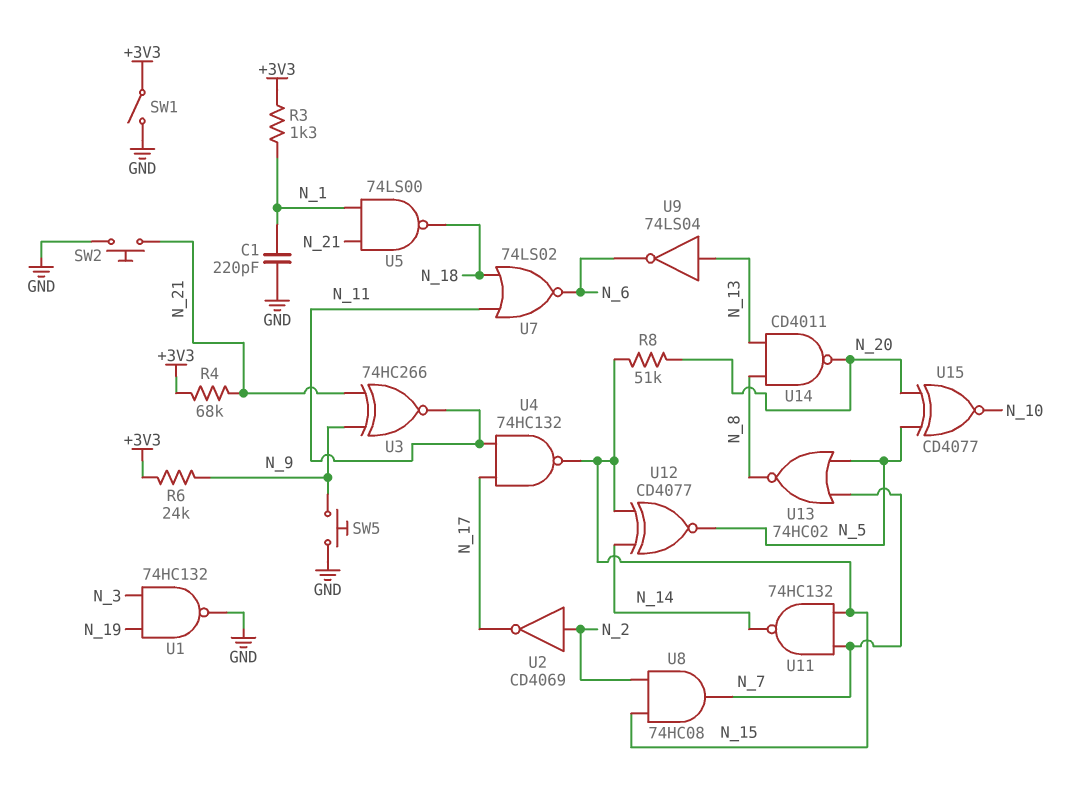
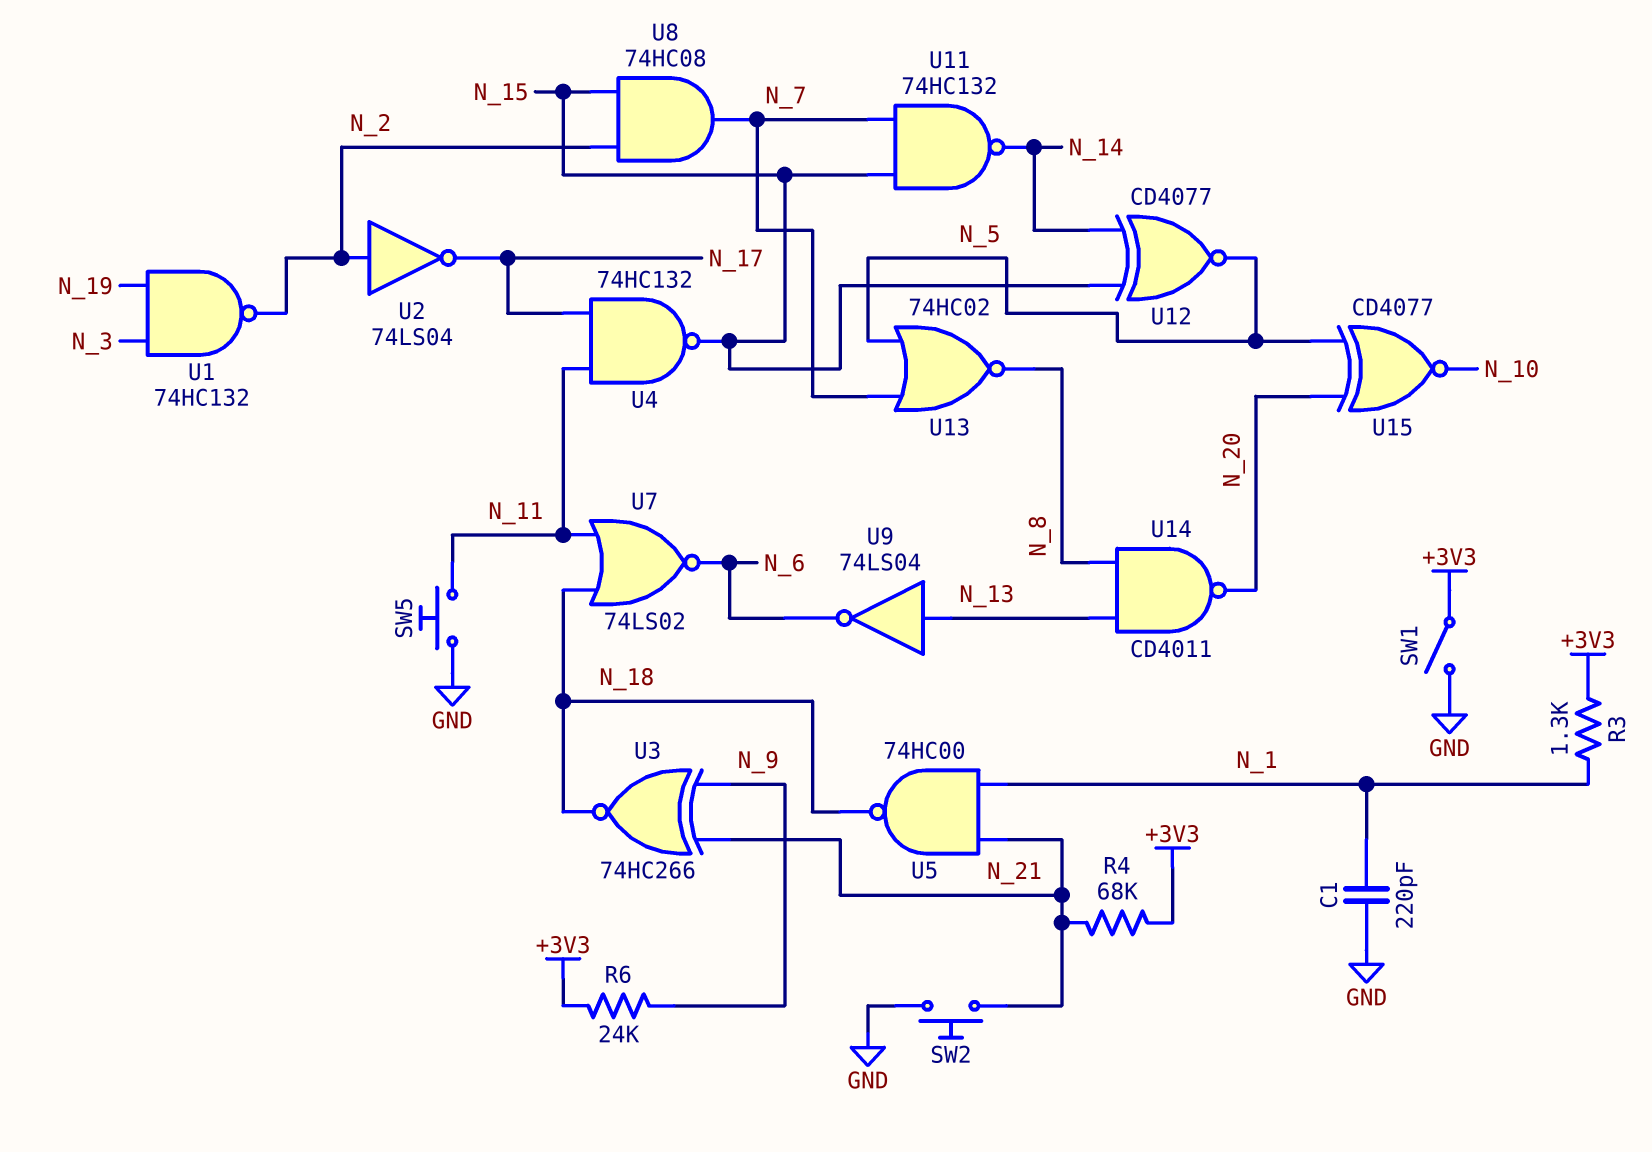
R8: 51k (N_15, N_20) -> none
SW5: button (GND, N_9) -> button (GND, N_11)
U1: NAND 74HC132 (in N_3, in N_19, out GND) -> NAND 74HC132 (in N_3, in N_19, out N_2)
U2: NOT CD4069 (in N_2, out N_17) -> NOT 74LS04 (in N_2, out N_17)
U3: XNOR 74HC266 (in N_9, in N_21, out N_11) -> XNOR 74HC266 (in N_9, in N_21, out N_18)
U5: NAND 74LS00 (in N_1, in N_21, out N_18) -> NAND 74HC00 (in N_1, in N_21, out N_18)

